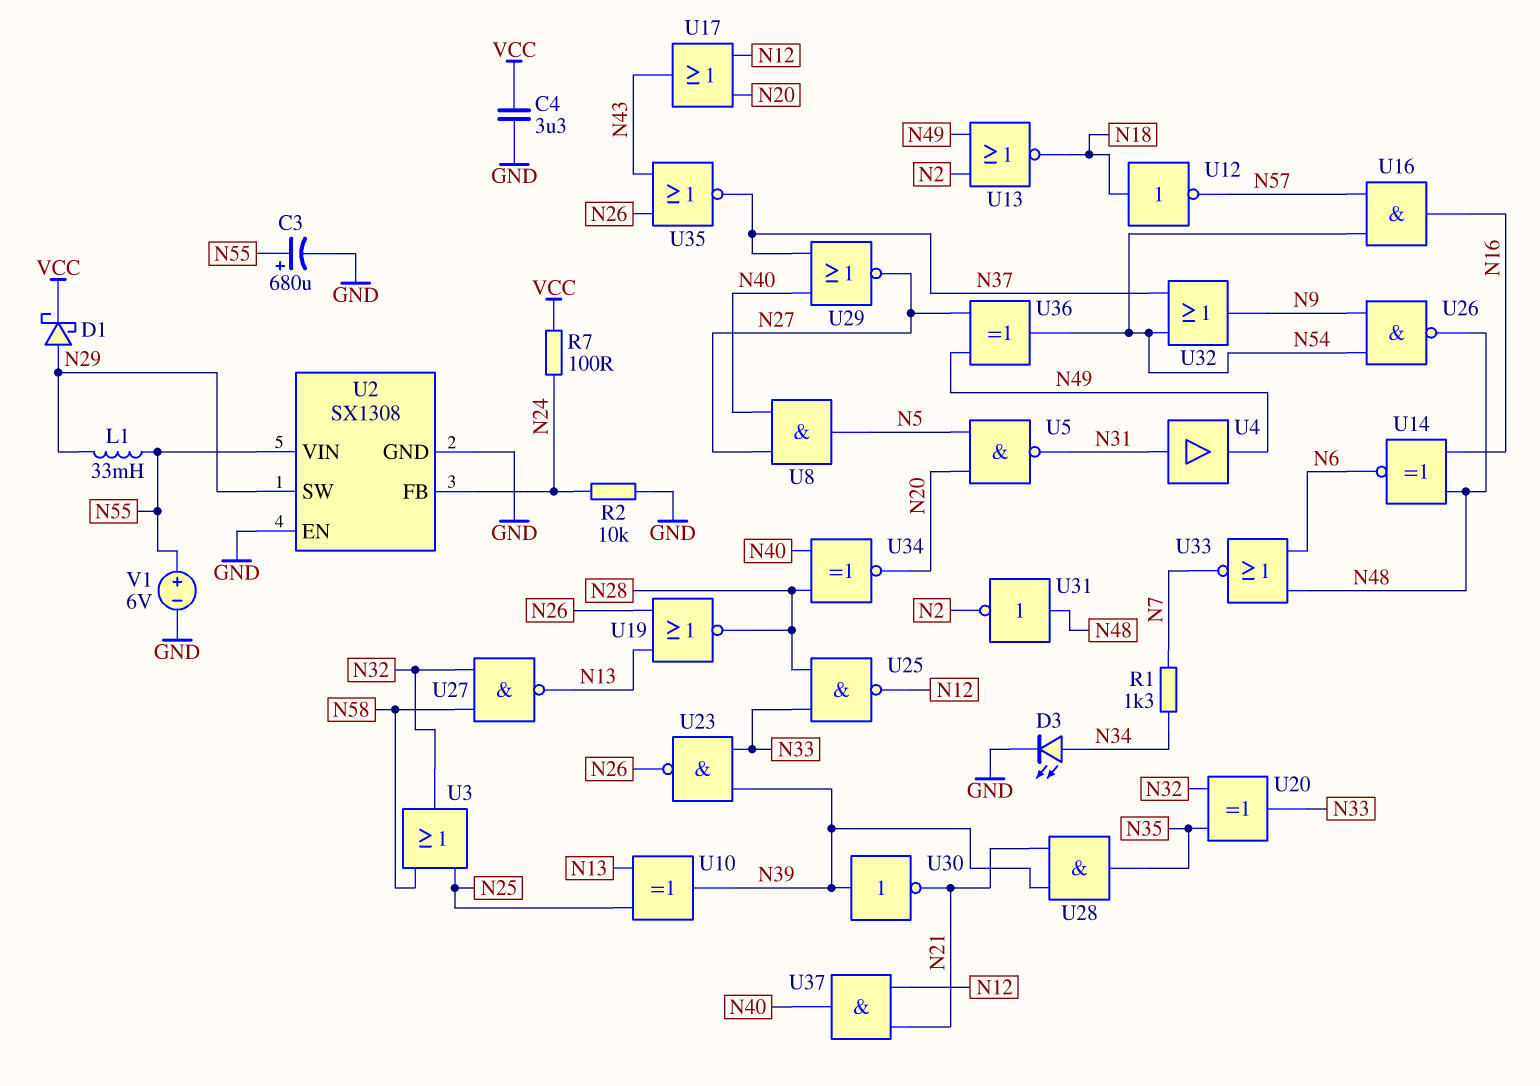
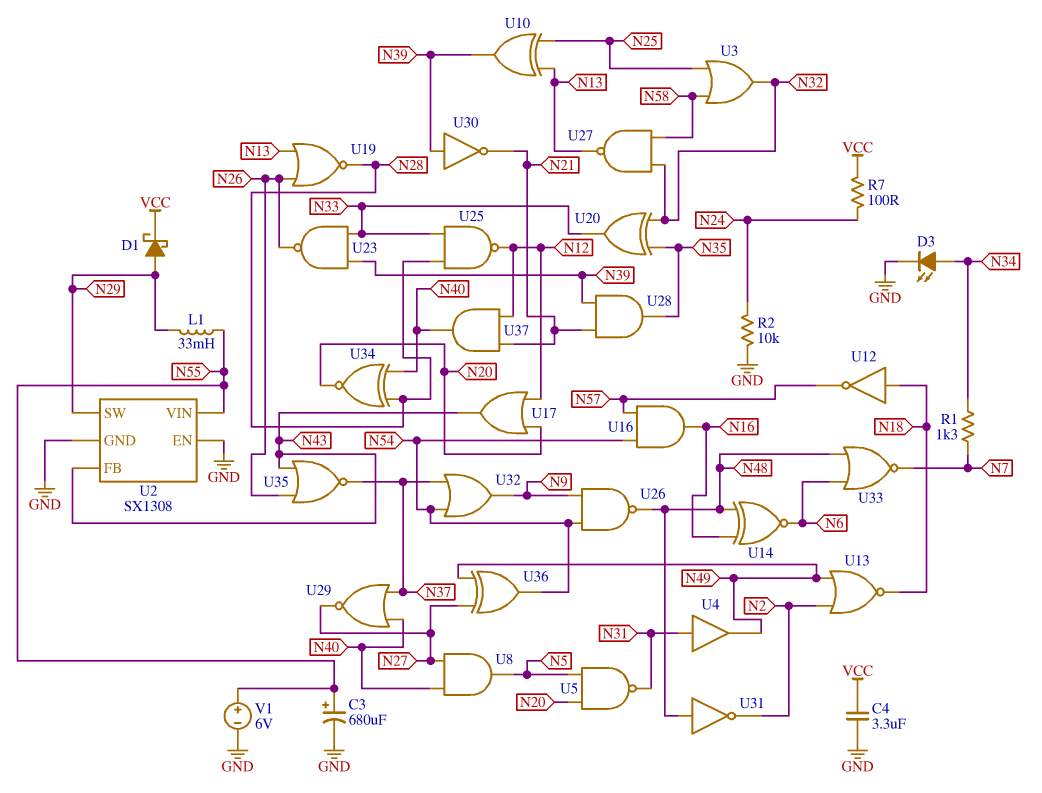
U2 pin FB: N24 -> N43

